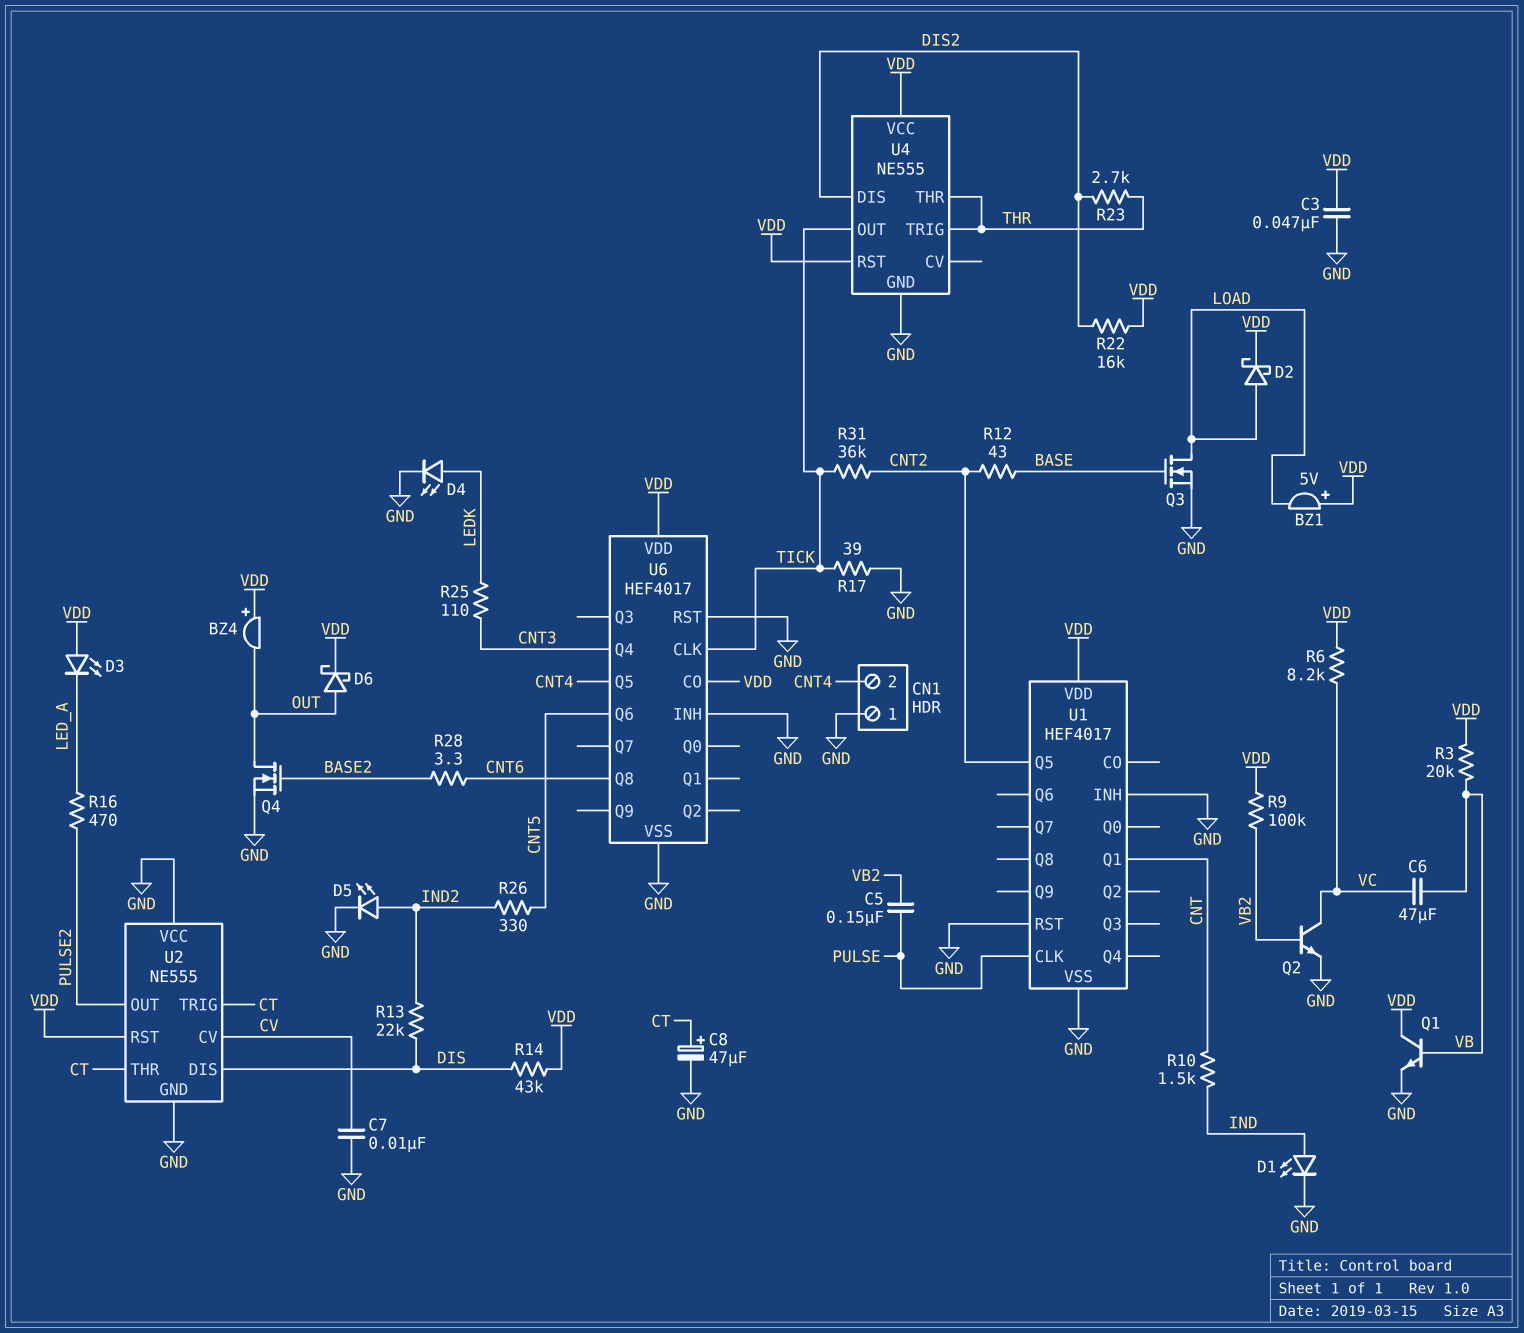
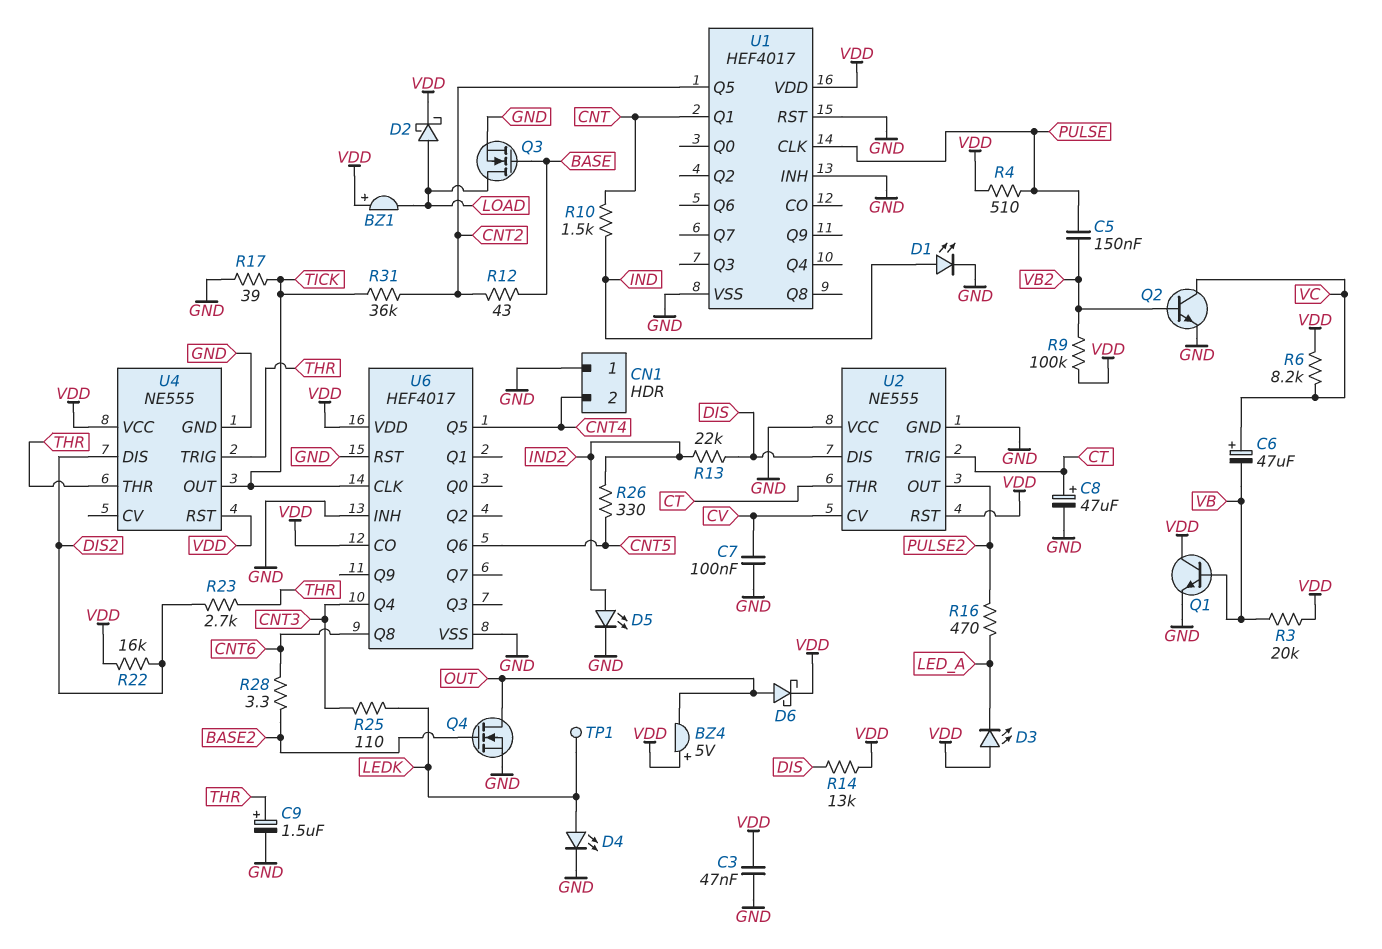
BZ1: buzzer 5V (plus VDD, minus LOAD) -> buzzer (plus VDD, minus LOAD)
BZ4: buzzer (plus VDD, minus OUT) -> buzzer 5V (plus VDD, minus OUT)
C6: 47uF (VB, VC) -> 47uF (plus VC, minus VB)
C7: 10nF (CV, GND) -> 100nF (CV, GND)
C9: none -> 1.5uF (plus THR, minus GND)
R4: none -> 510 (PULSE, VDD)
R14: 43k (DIS, VDD) -> 13k (DIS, VDD)
TP1: none -> test point (LEDK)

